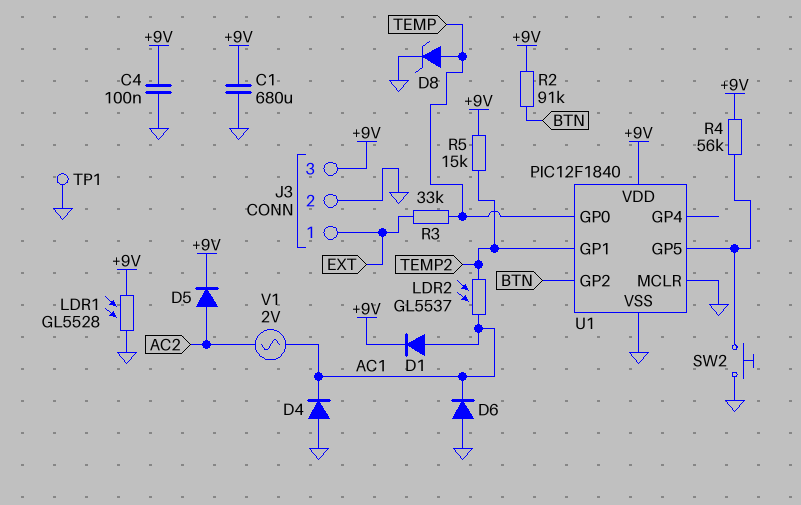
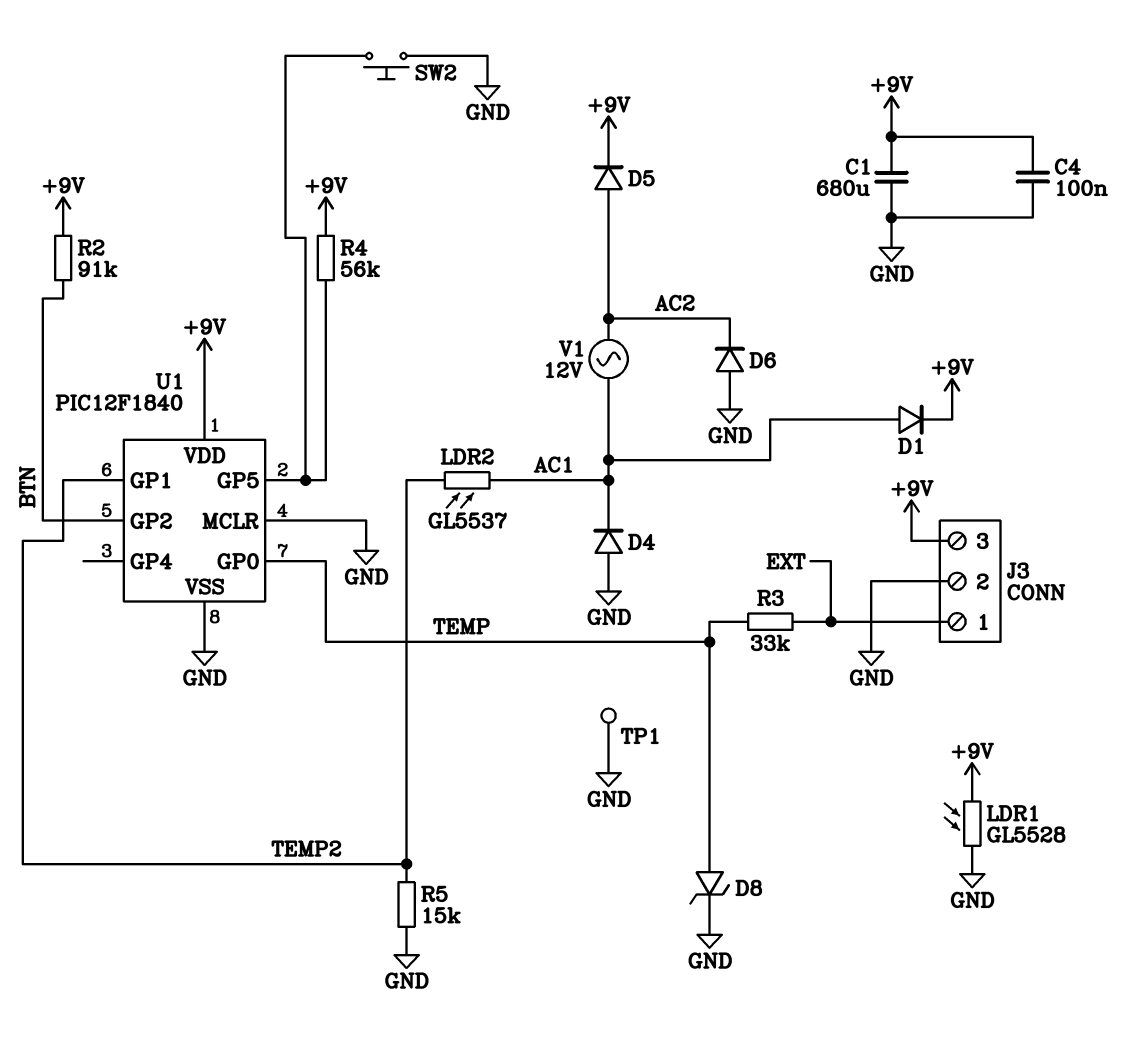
D6: diode (A GND, K AC1) -> diode (A GND, K AC2)
R5: 15k (+9V, TEMP2) -> 15k (GND, TEMP2)
V1: AC 2V (AC1, AC2) -> AC 12V (AC1, AC2)

